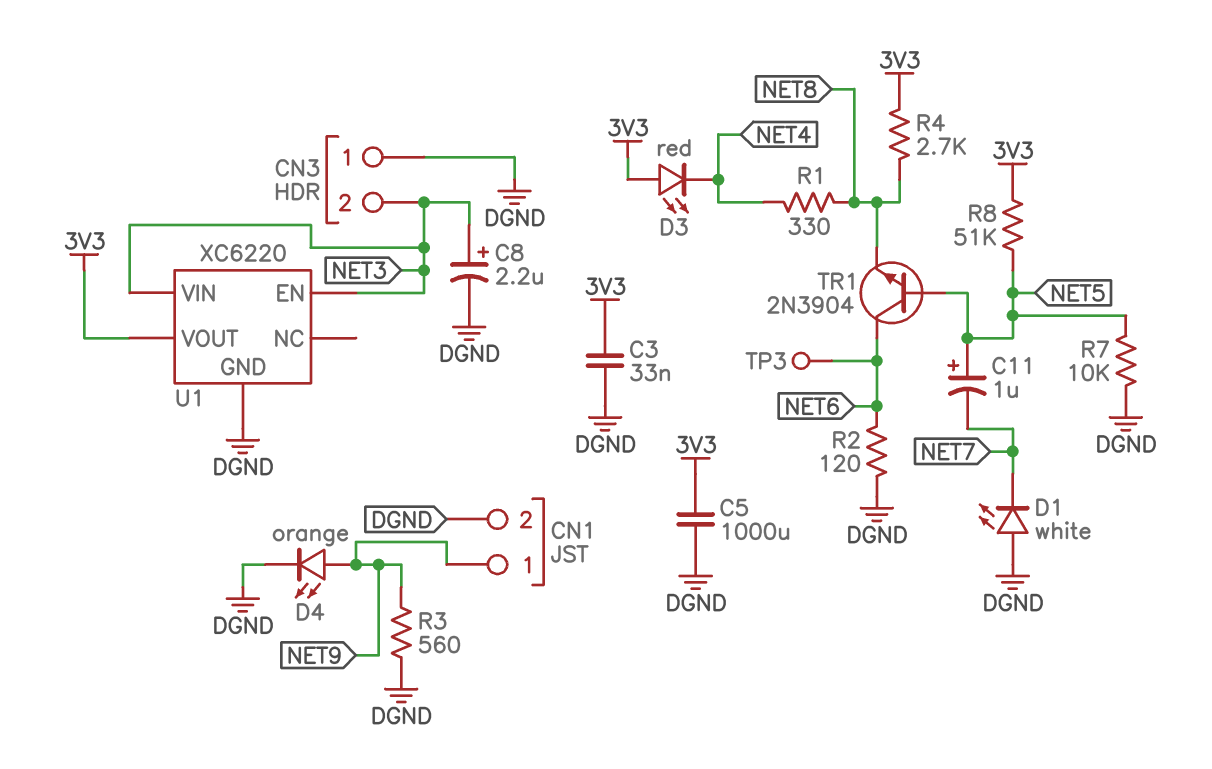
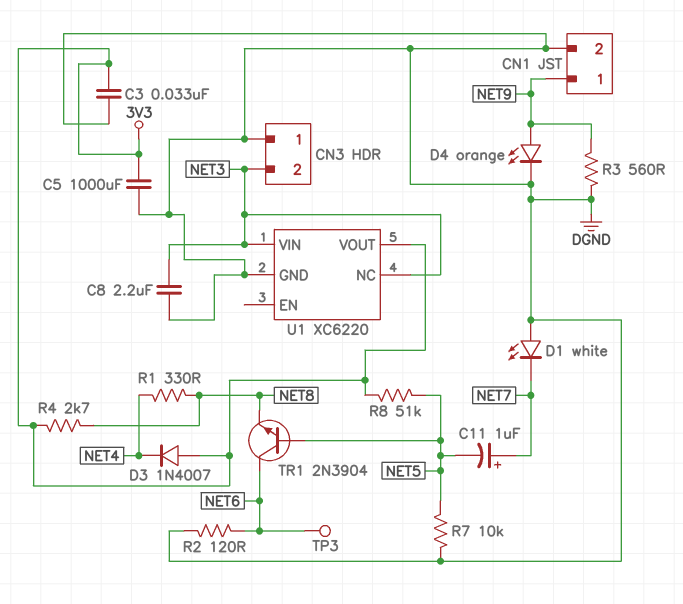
C8: 2.2uF (plus NET3, minus DGND) -> 2.2uF (DGND, NET3)
C11: 1uF (plus NET5, minus NET7) -> 1uF (plus NET7, minus NET5)
D3: LED red (A 3V3, K NET4) -> diode 1N4007 (A 3V3, K NET4)
U1 pin EN: NET3 -> none
U1 pin NC: none -> NET3

